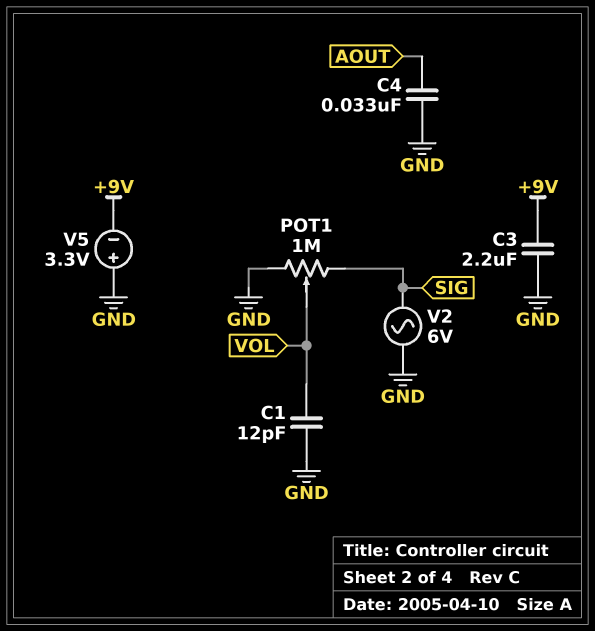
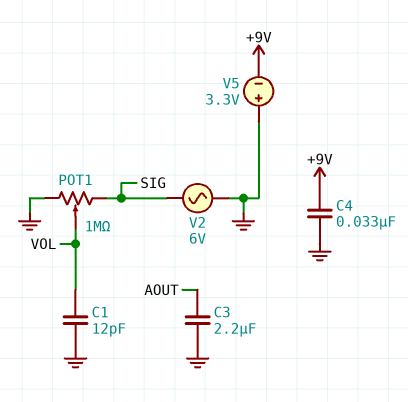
C3: 2.2uF (+9V, GND) -> 2.2uF (AOUT, GND)
C4: 33nF (AOUT, GND) -> 33nF (+9V, GND)

